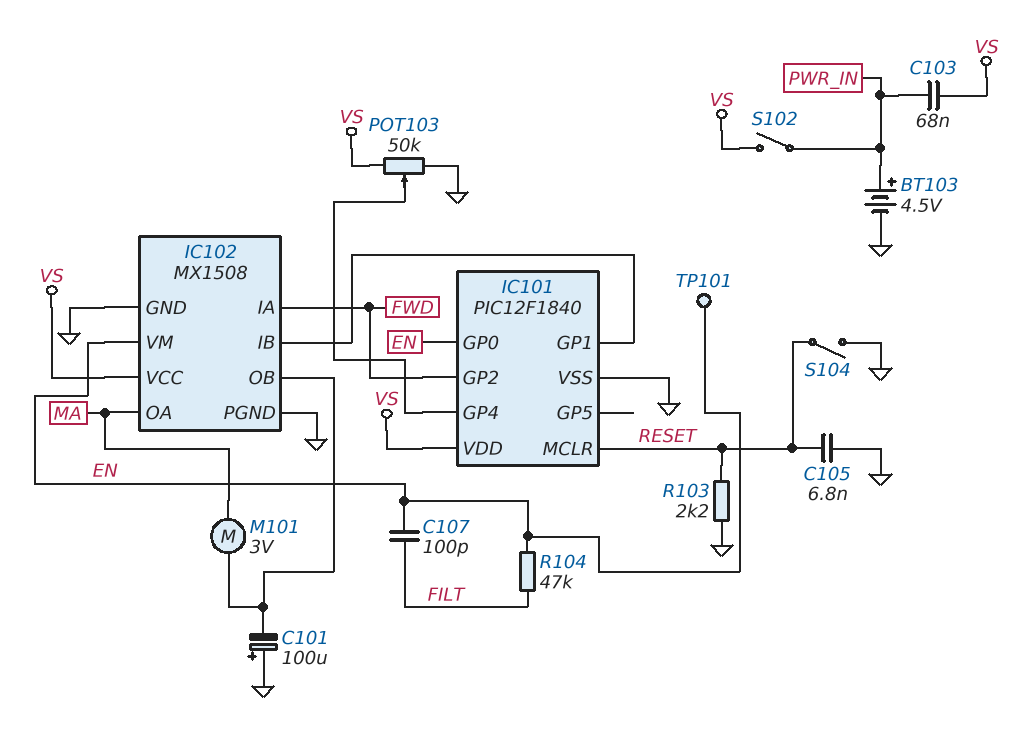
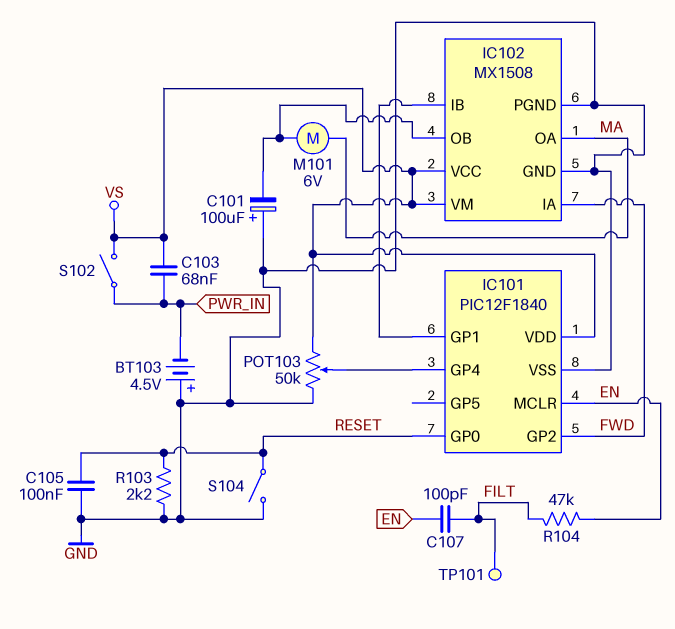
BT103: 4.5V (plus PWR_IN, minus GND) -> 4.5V (plus GND, minus PWR_IN)
C105: 6.8nF (GND, RESET) -> 100nF (GND, RESET)
IC101 pin GP0: EN -> RESET
IC101 pin MCLR: RESET -> EN
IC102 pin VM: EN -> VS
M101: motor 3V (IC102/OB, MA) -> motor 6V (IC102/OB, MA)
TP101: test point (EN) -> test point (FILT)

